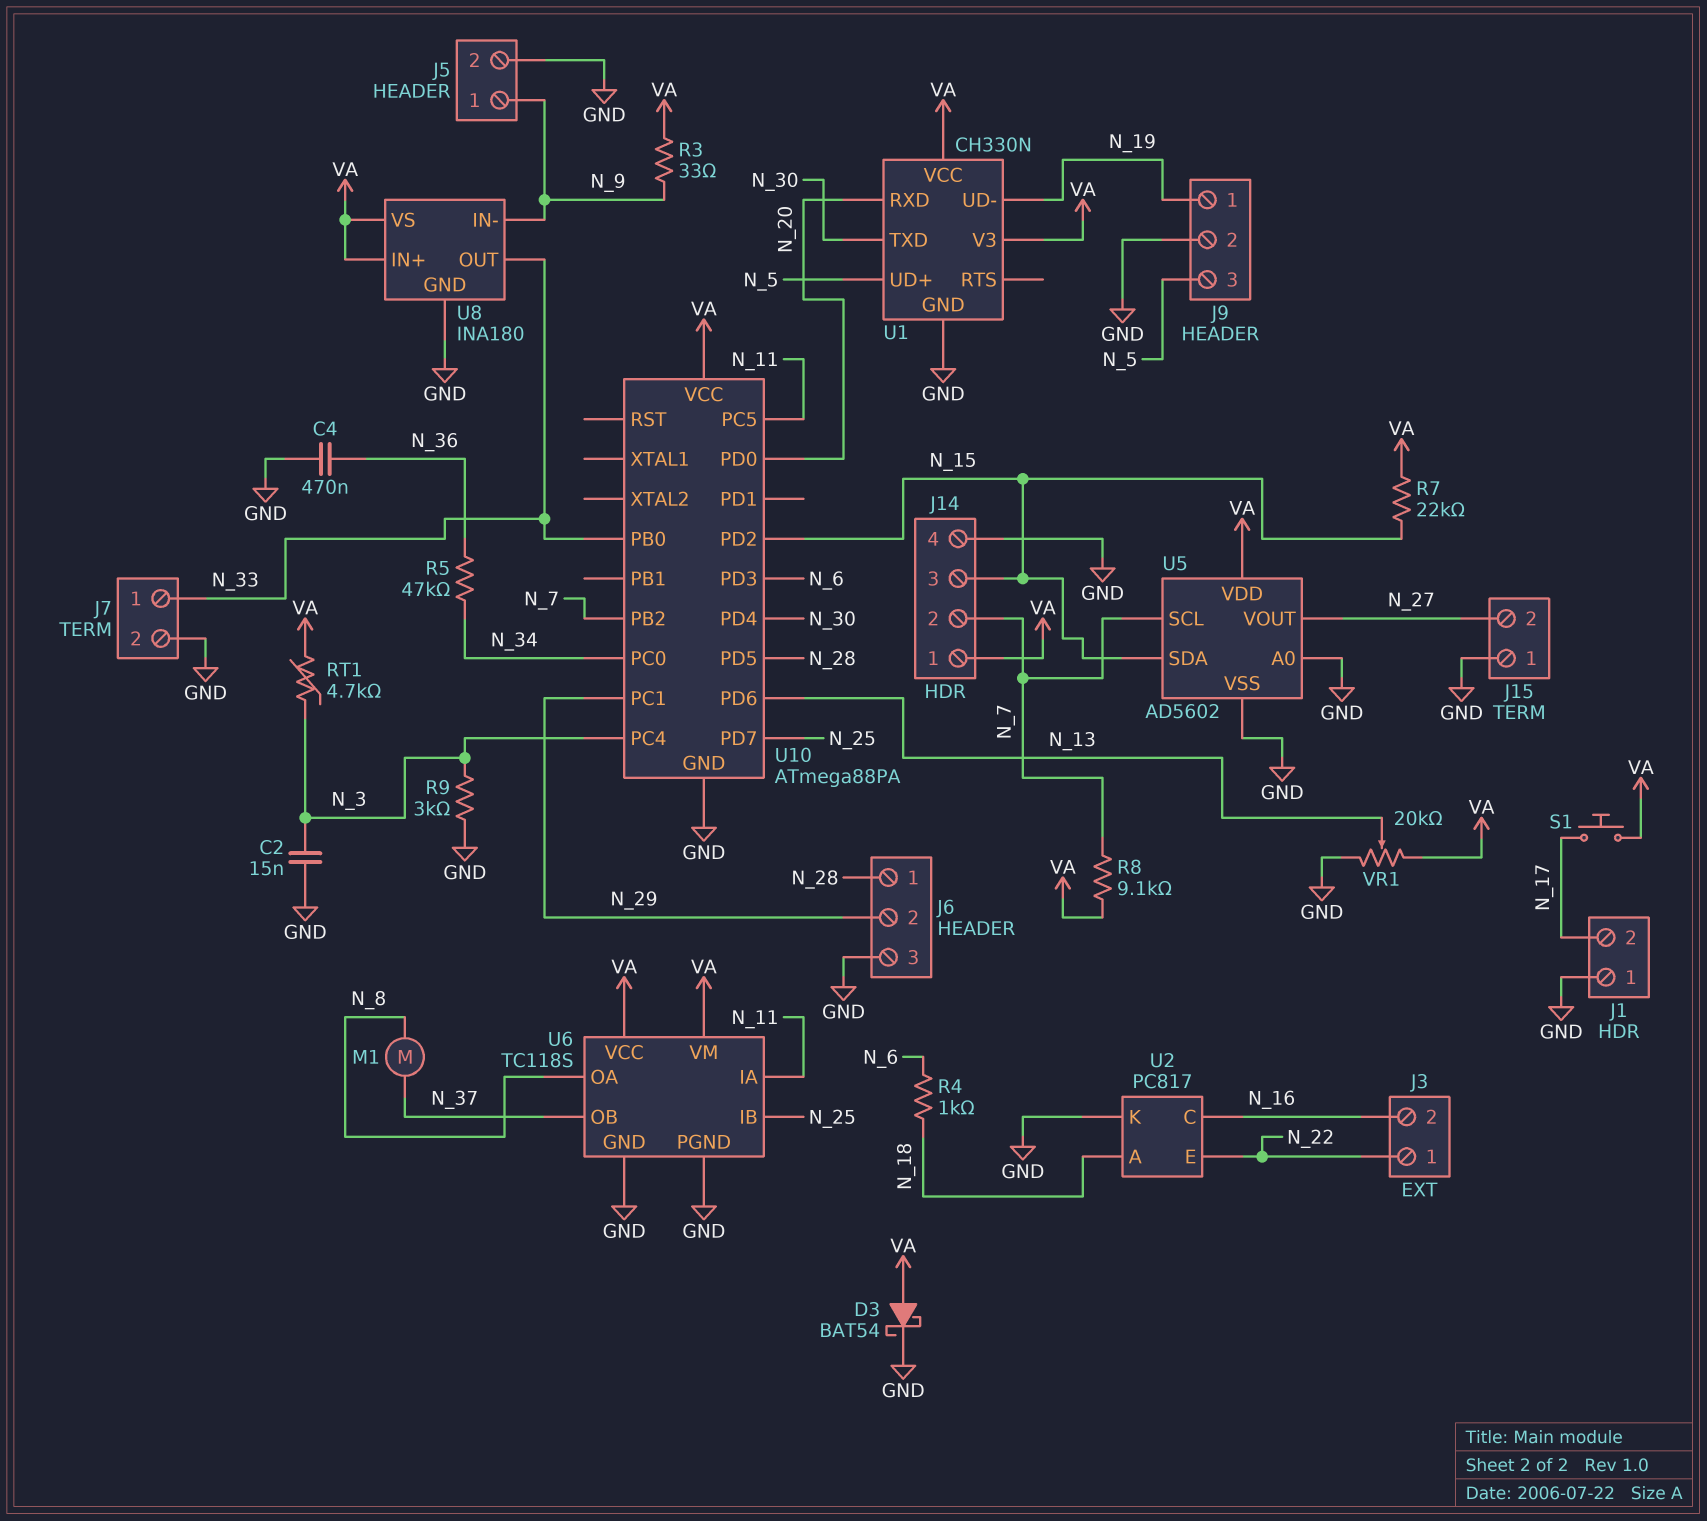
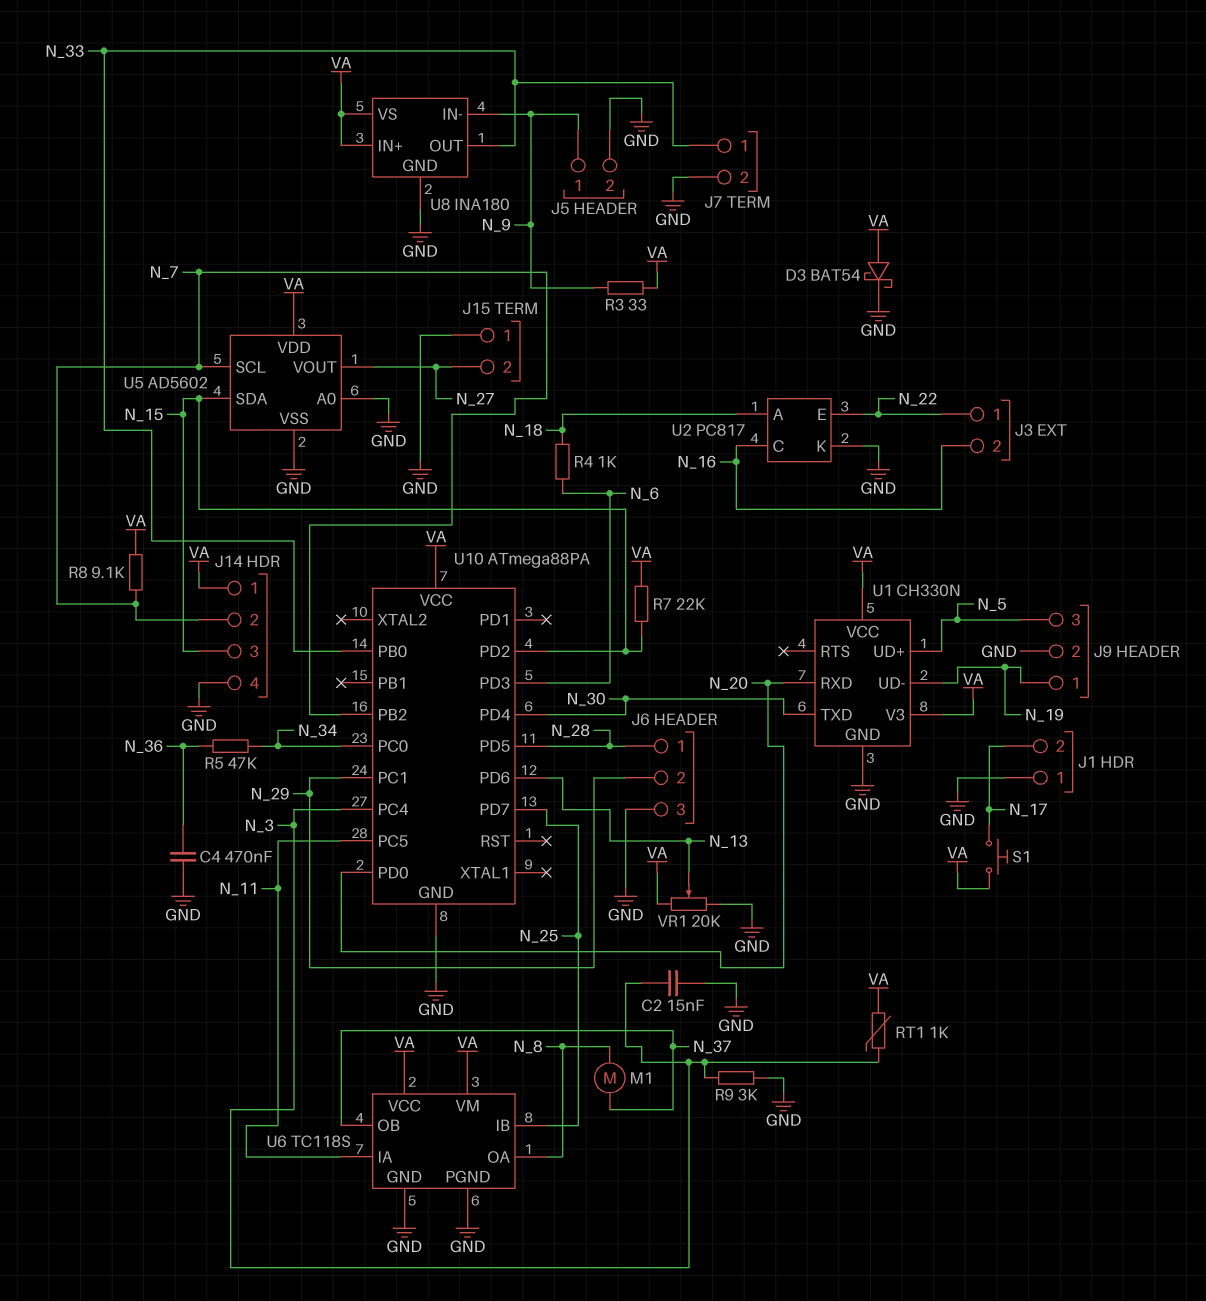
RT1: 4.7k (N_3, VA) -> 1k (N_3, VA)

